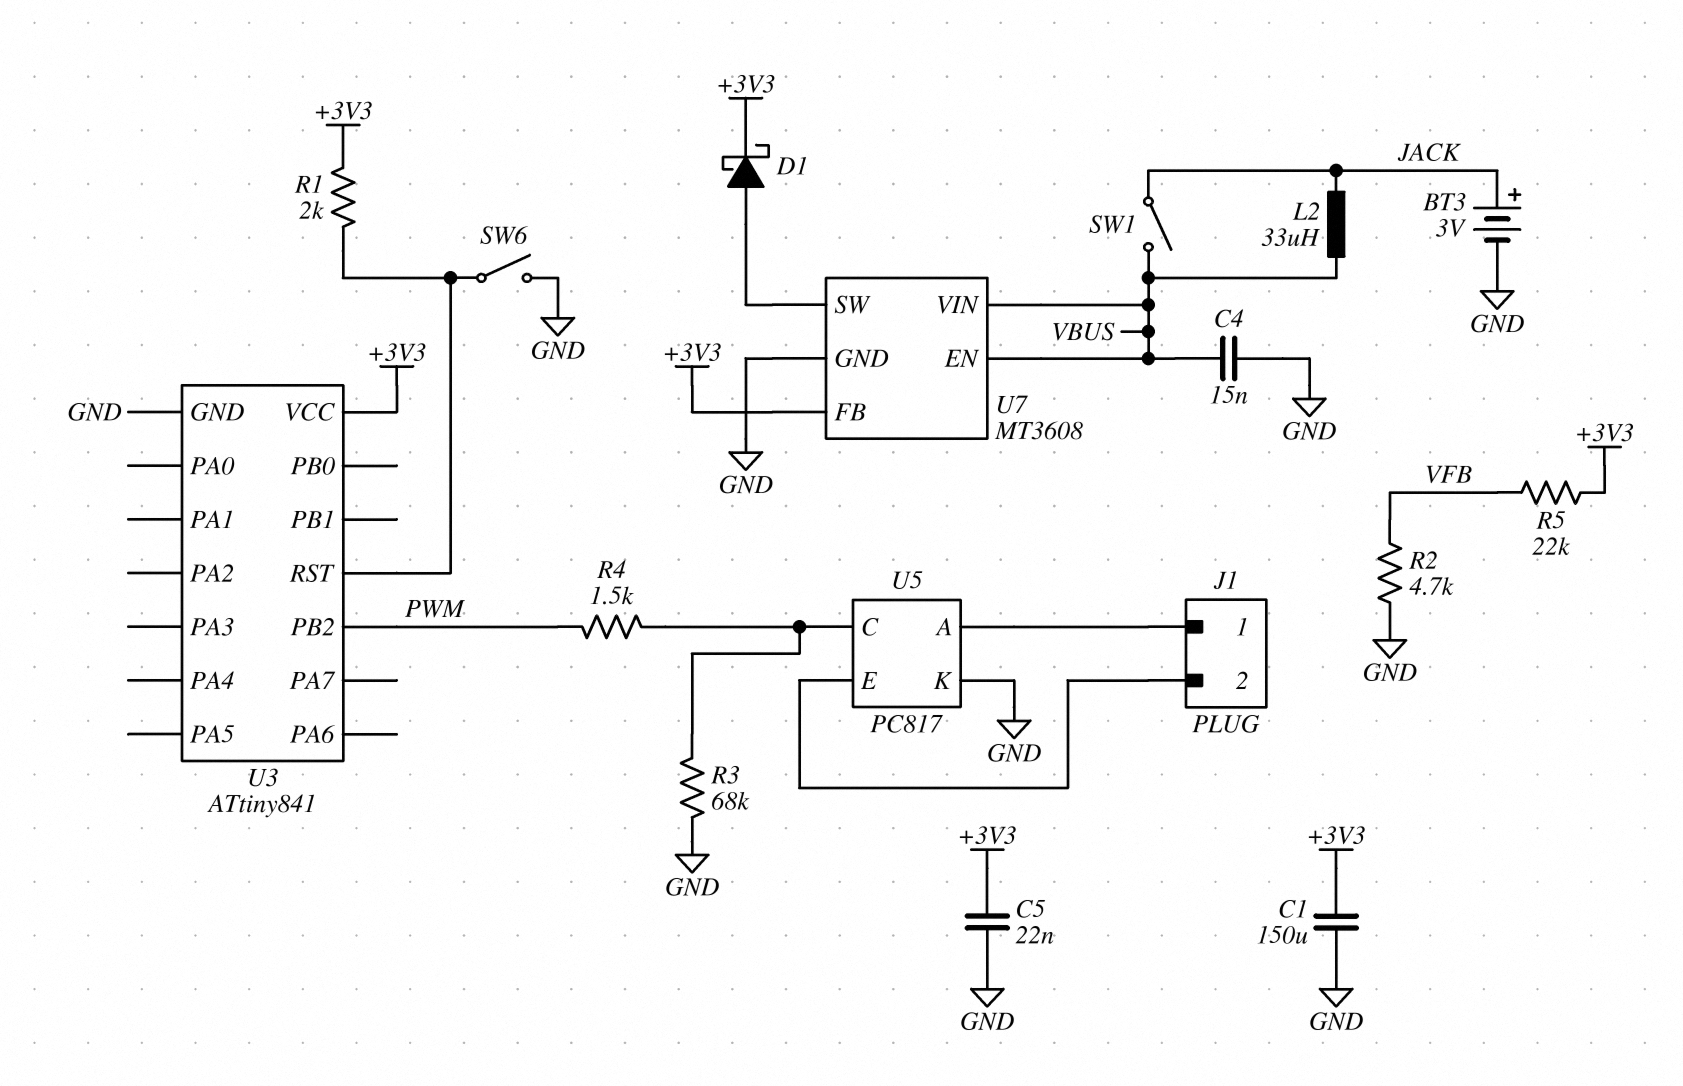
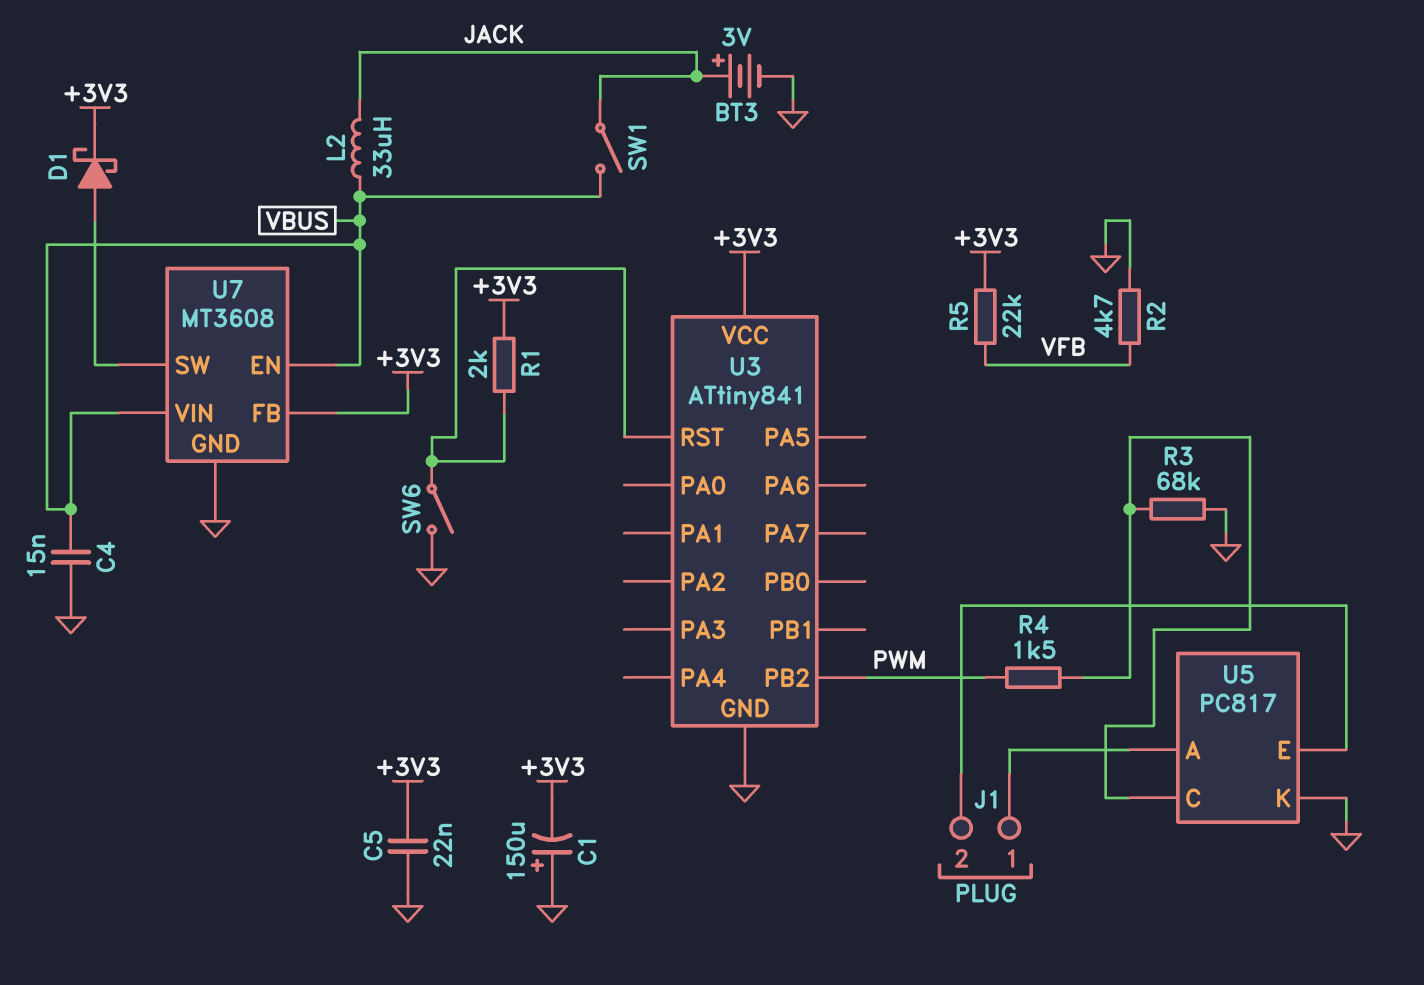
C1: 150uF (+3V3, GND) -> 150uF (plus GND, minus +3V3)

